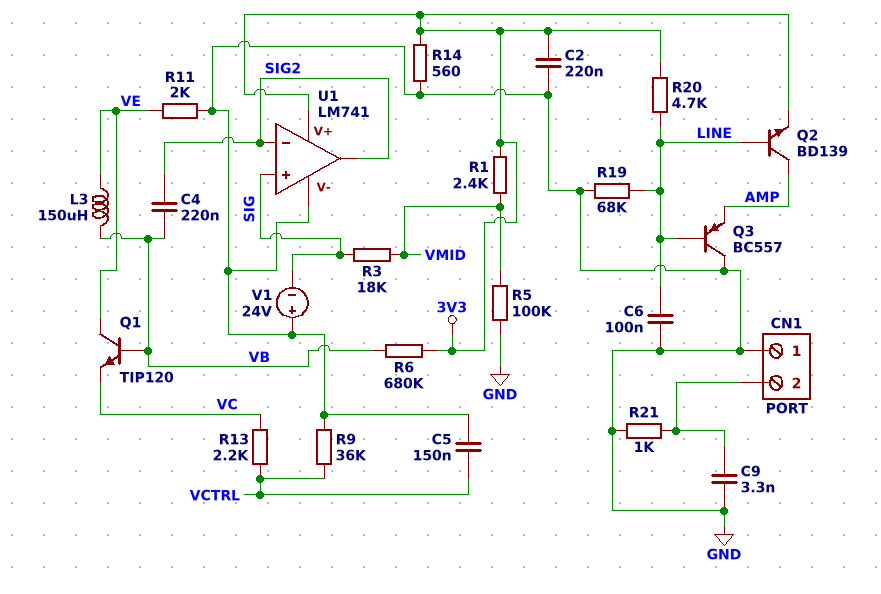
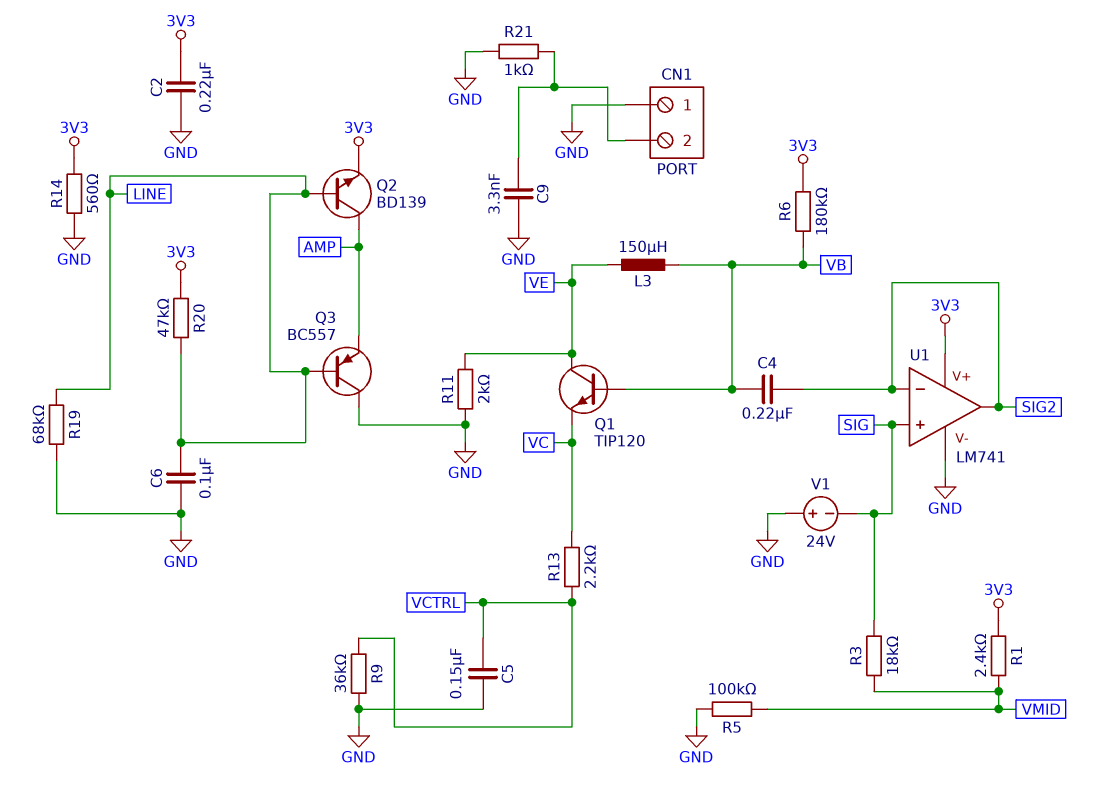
R6: 680k (3V3, VB) -> 180k (3V3, VB)
R20: 4.7k (3V3, LINE) -> 47k (3V3, LINE)

